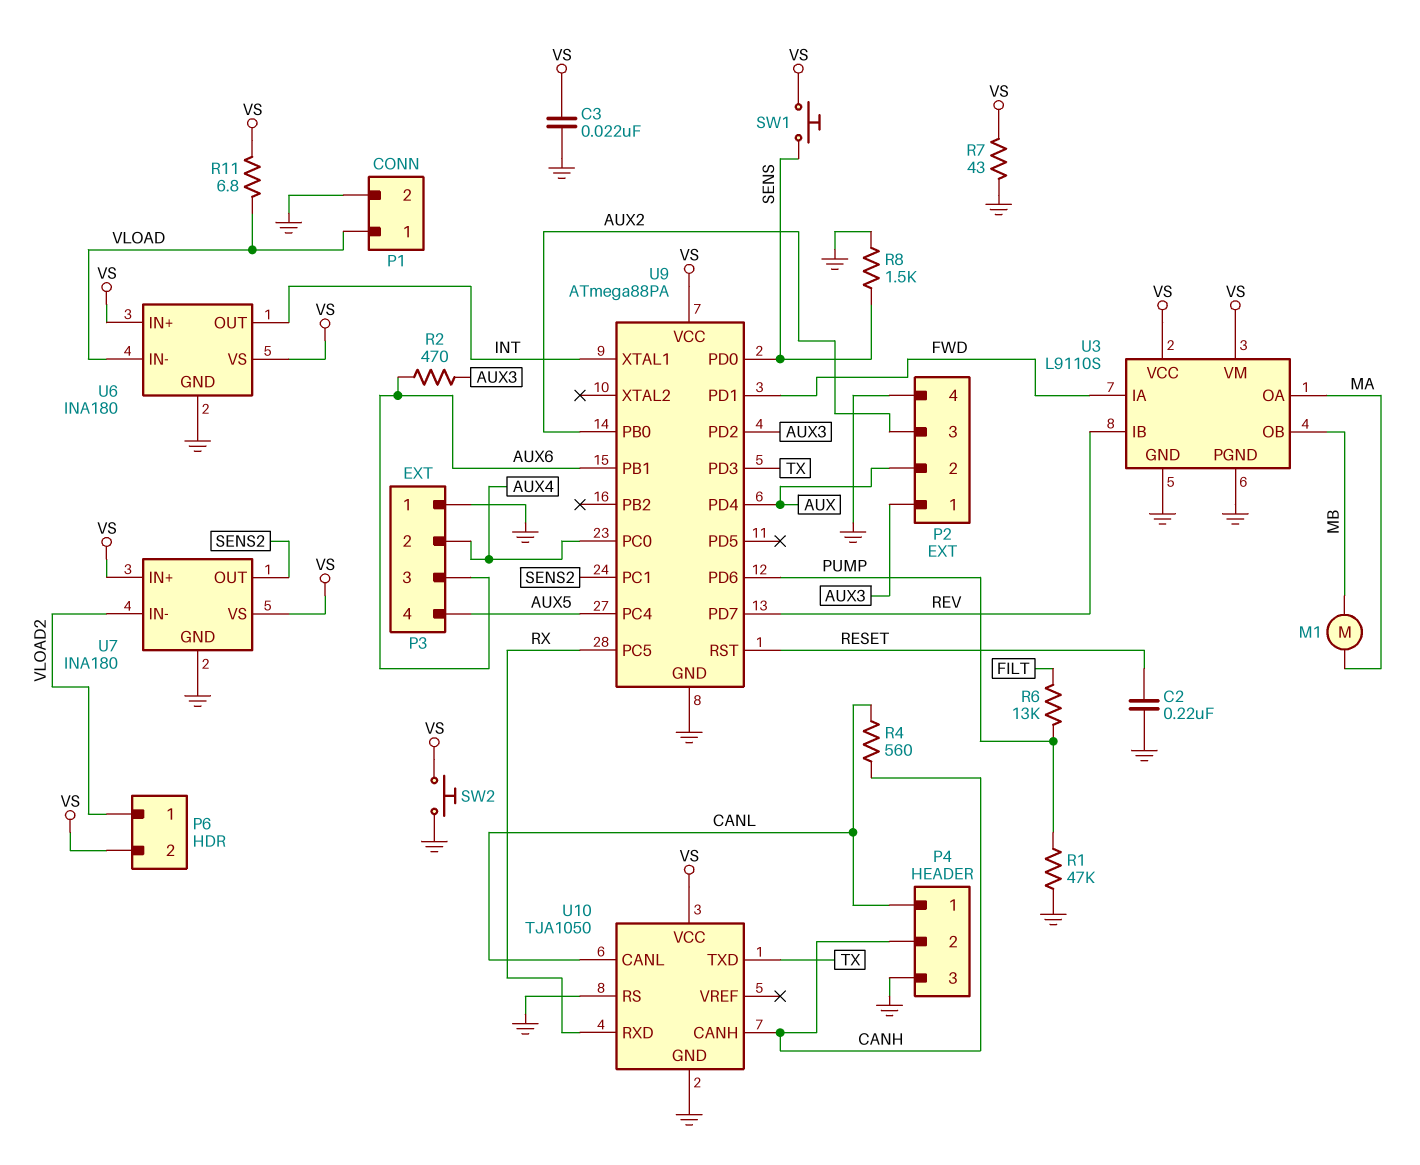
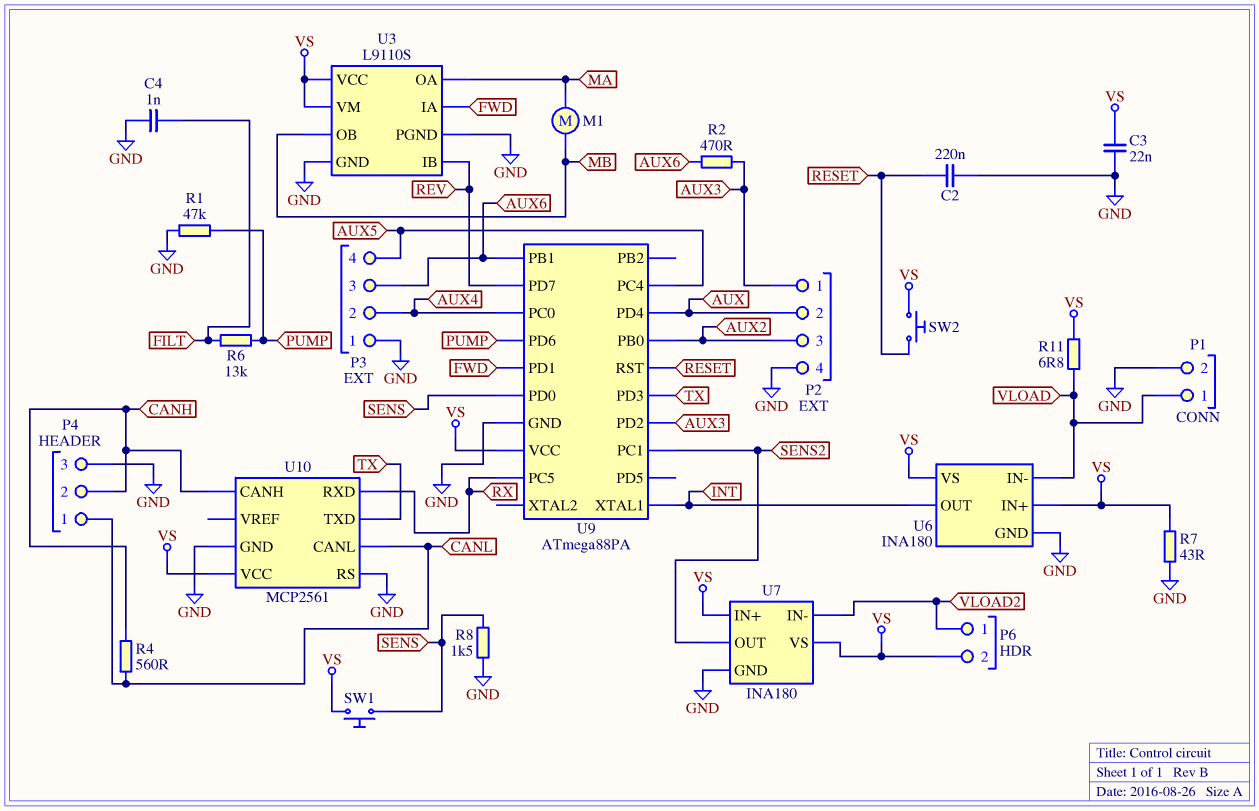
C4: none -> 1nF (FILT, GND)
SW2: button (GND, VS) -> button (RESET, VS)
U10: TJA1050 -> MCP2561

